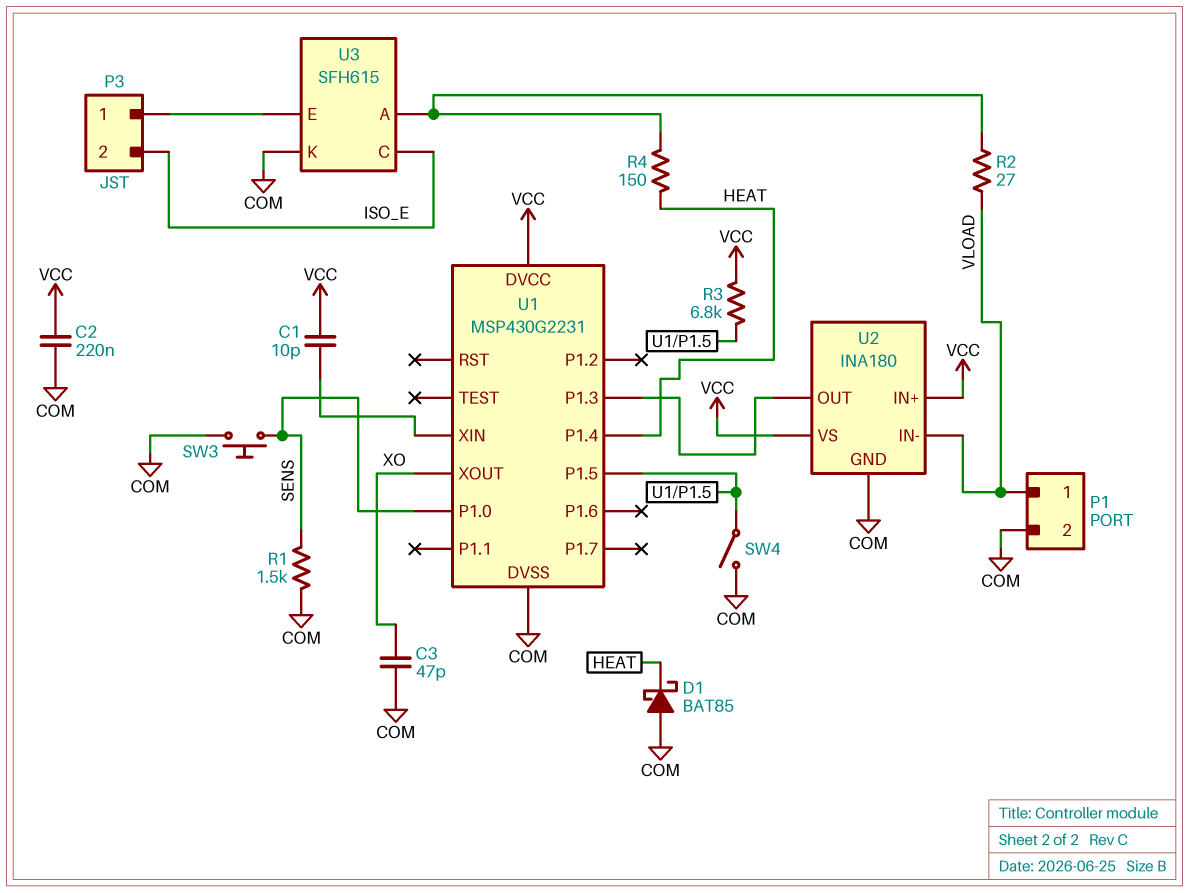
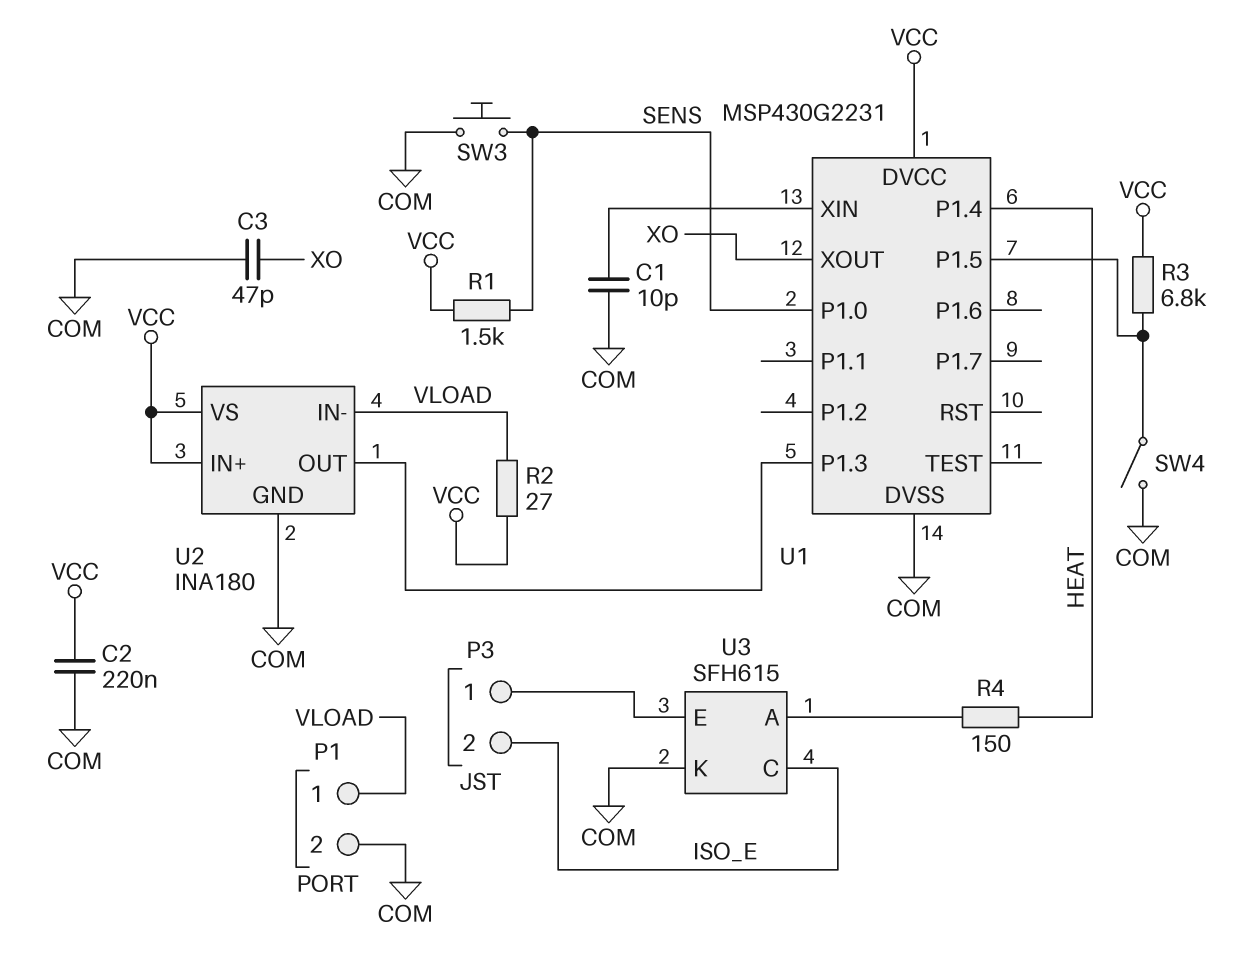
C1: 10pF (U1/XIN, VCC) -> 10pF (COM, U1/XIN)
D1: schottky BAT85 (A COM, K HEAT) -> none
R1: 1.5k (COM, SENS) -> 1.5k (SENS, VCC)
R2: 27 (U3/A, VLOAD) -> 27 (VCC, VLOAD)

